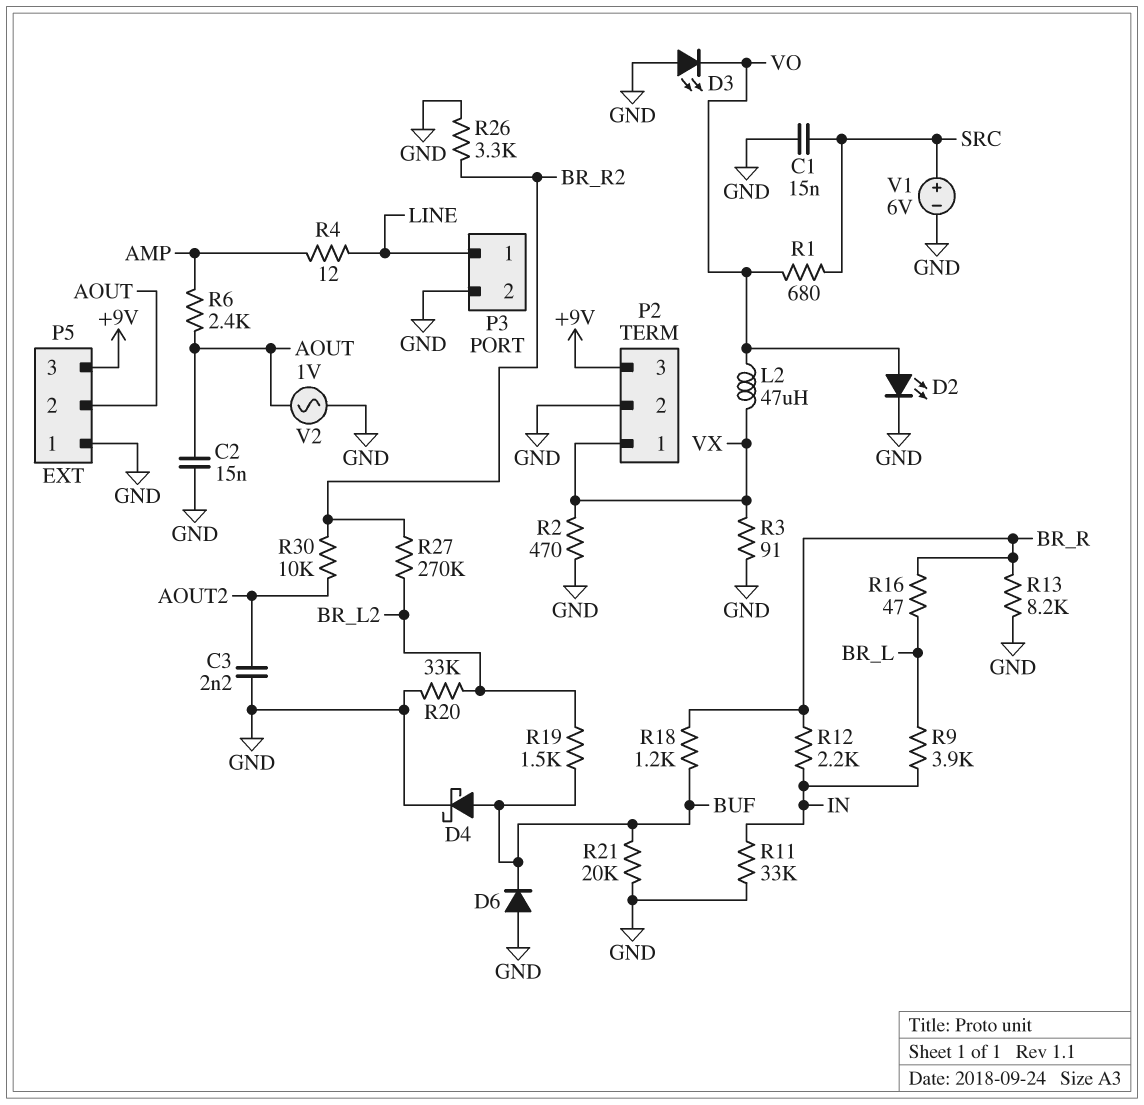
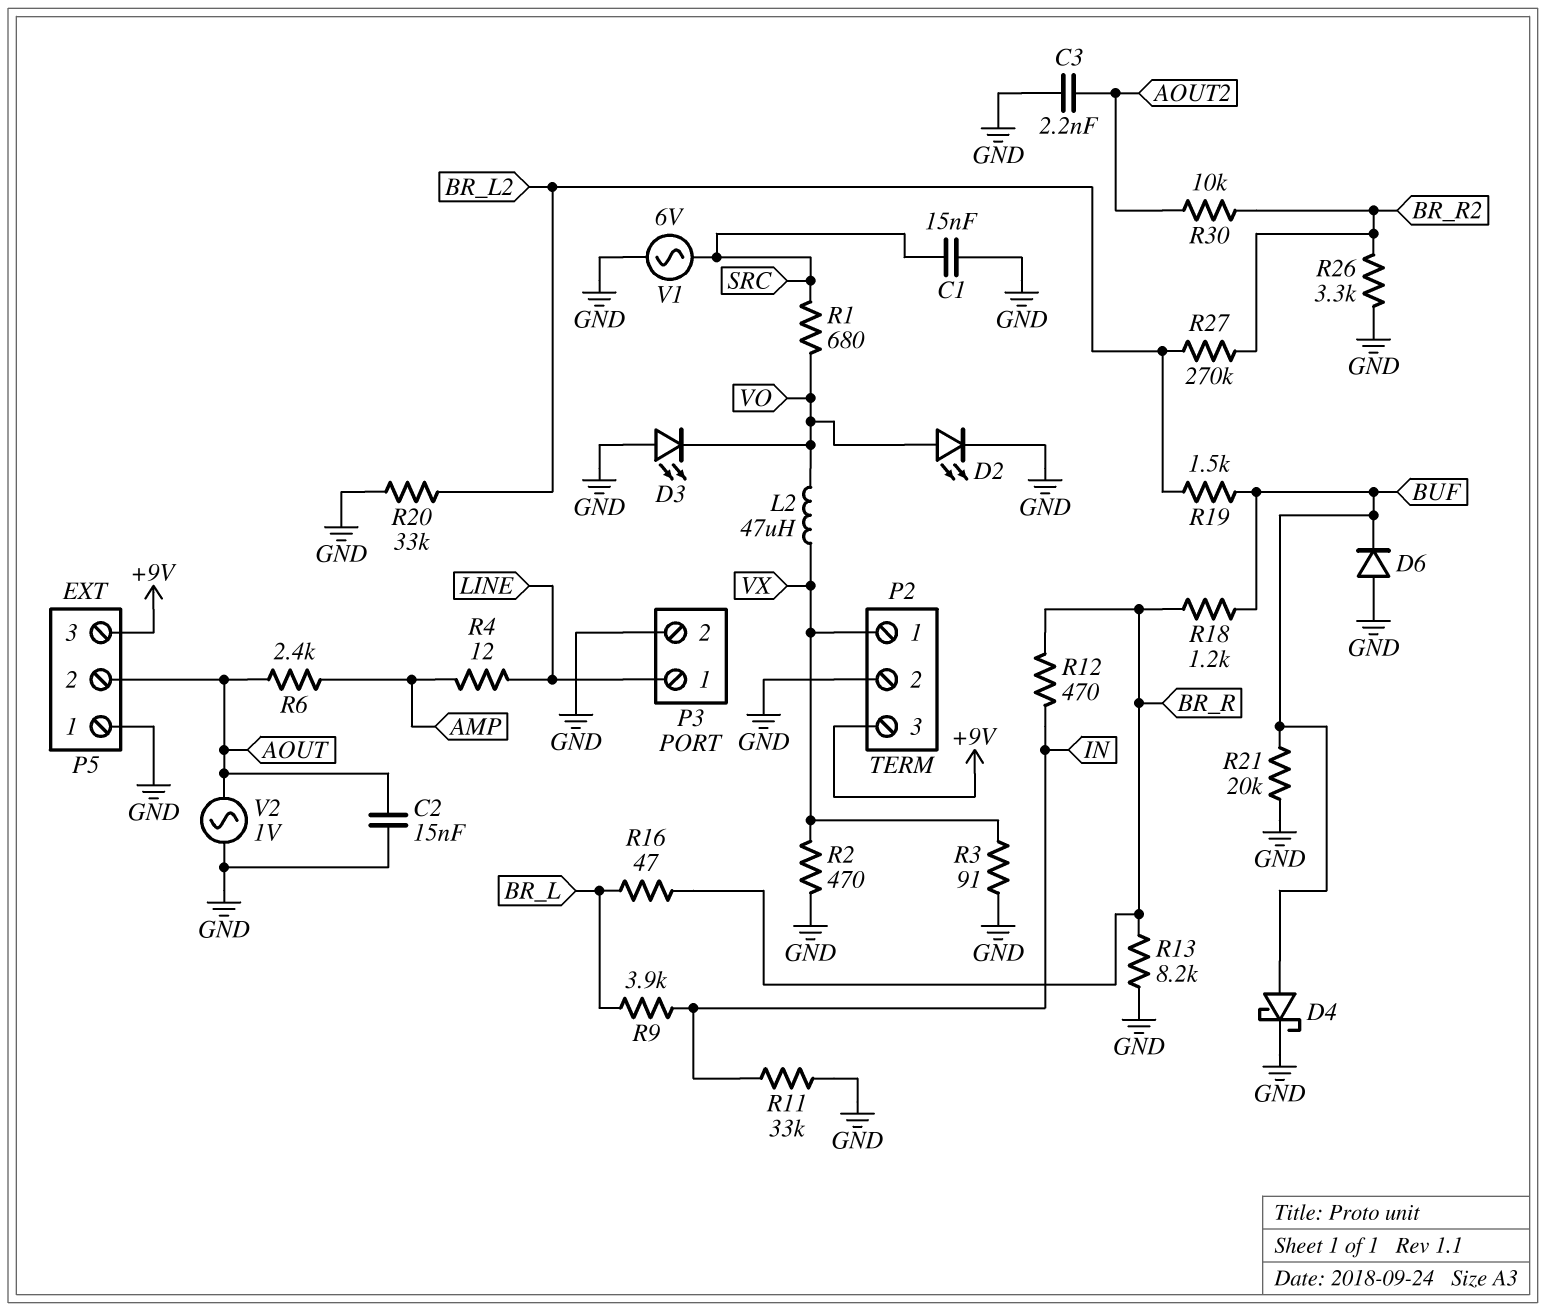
R12: 2.2k (BR_R, IN) -> 470 (BR_R, IN)
V1: 6V (plus SRC, minus GND) -> AC 6V (GND, SRC)

